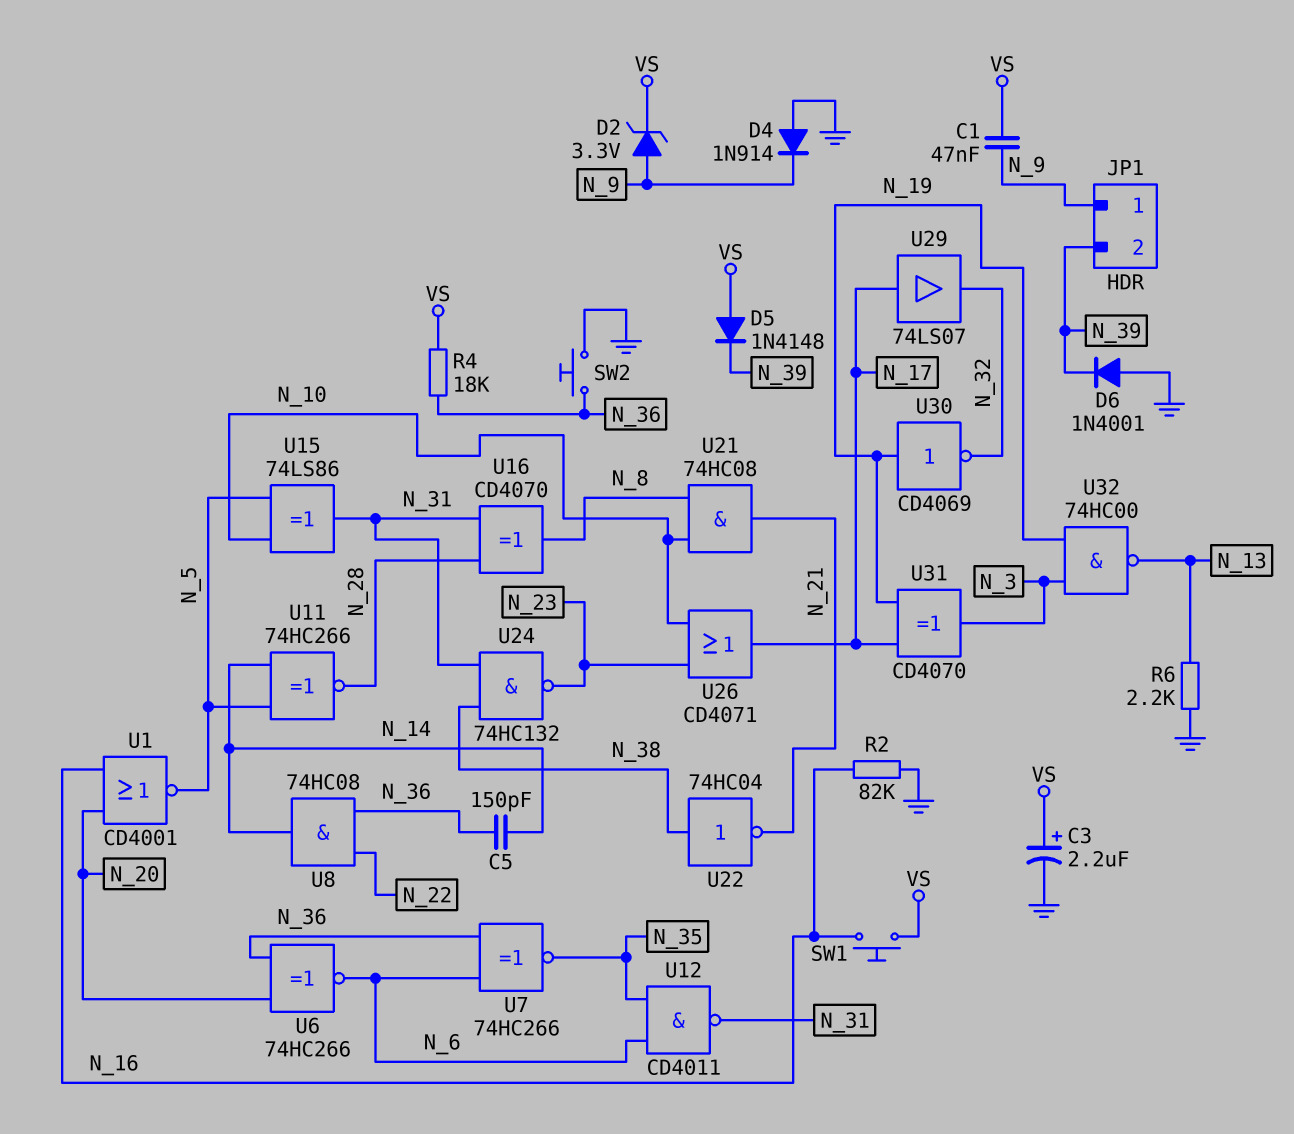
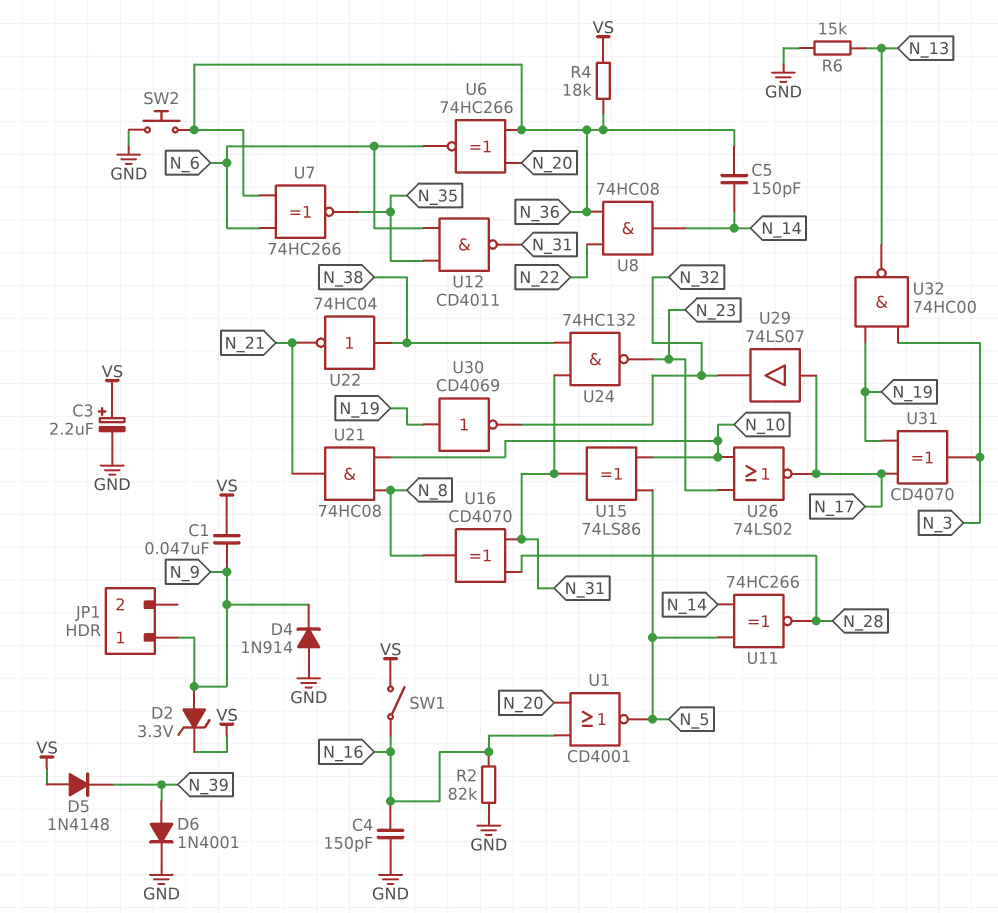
C4: none -> 150pF (GND, N_16)
D6: diode 1N4001 (A GND, K N_39) -> diode 1N4001 (A N_39, K GND)
JP1 pin 2: N_39 -> none
R6: 2.2k (GND, N_13) -> 15k (GND, N_13)
SW1: button (N_16, VS) -> switch (N_16, VS)
U26: OR CD4071 (in N_10, in N_23, out N_17) -> NOR 74LS02 (in N_10, in N_23, out N_17)

